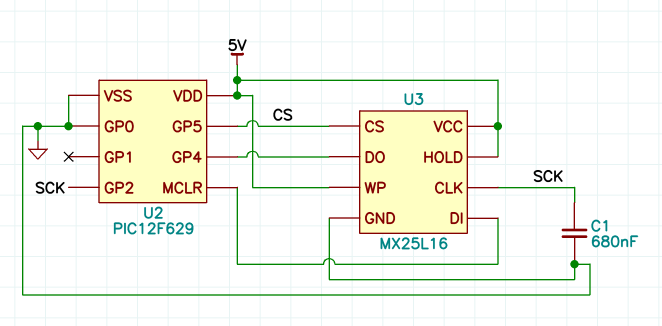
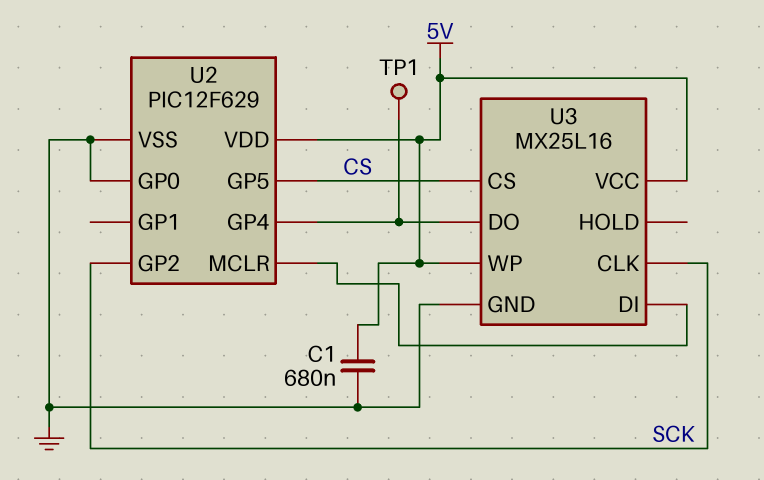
C1: 680nF (GND, SCK) -> 680nF (5V, GND)
TP1: none -> test point (U2/GP4)
U3 pin HOLD: 5V -> none

